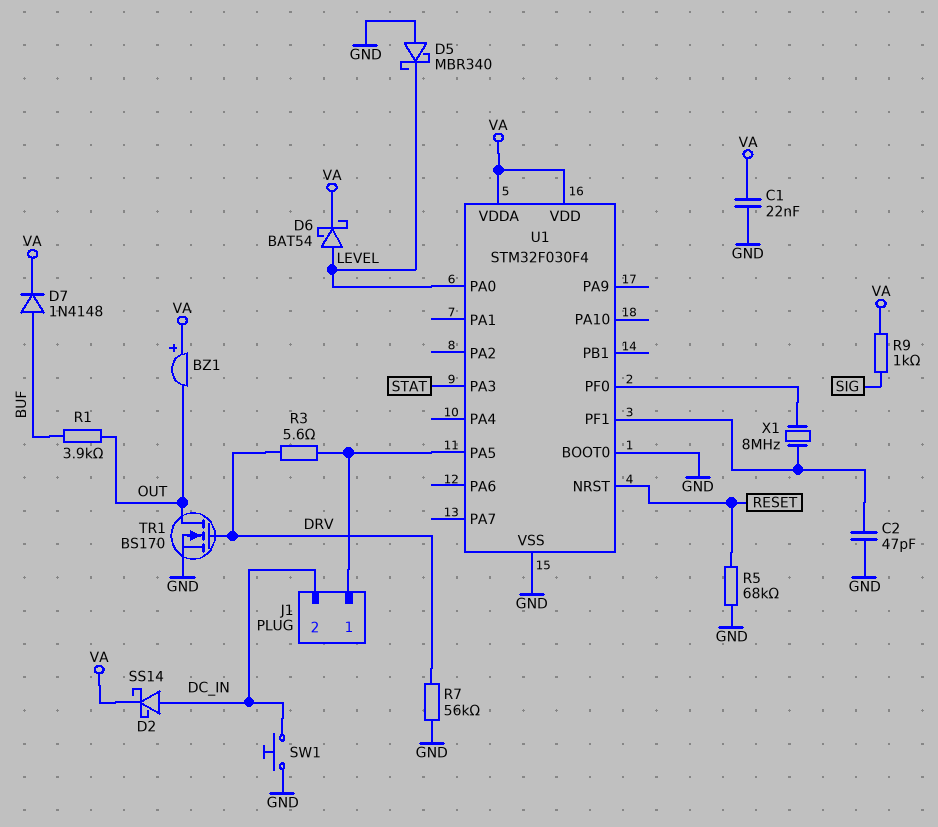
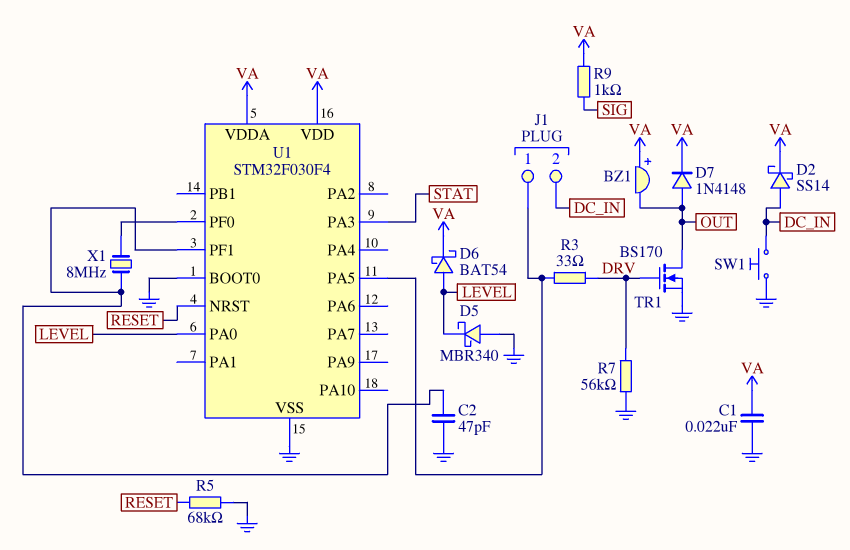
D7: diode 1N4148 (A BUF, K VA) -> diode 1N4148 (A OUT, K VA)
R1: 3.9k (BUF, OUT) -> none
R3: 5.6 (DRV, J1/1) -> 33 (DRV, J1/1)

